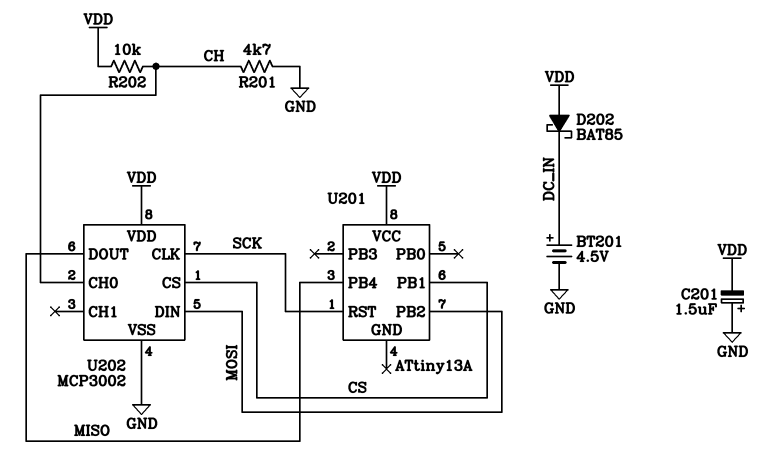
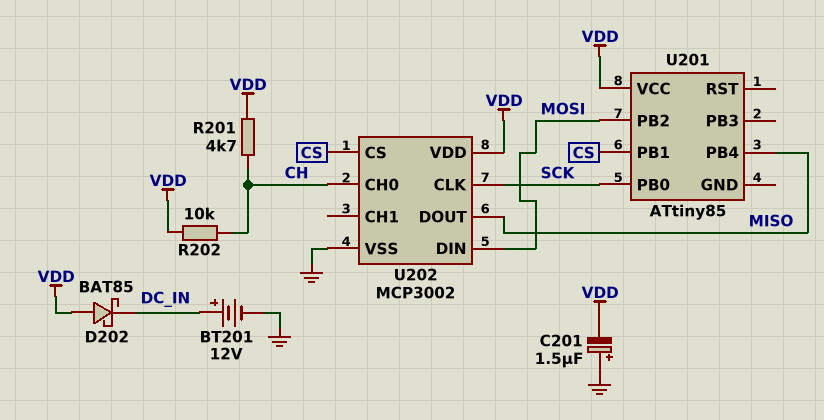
BT201: 4.5V (plus DC_IN, minus GND) -> 12V (plus DC_IN, minus GND)
R201: 4.7k (CH, GND) -> 4.7k (CH, VDD)
U201: ATtiny13A -> ATtiny85
U201 pin PB0: none -> SCK
U201 pin RST: SCK -> none

